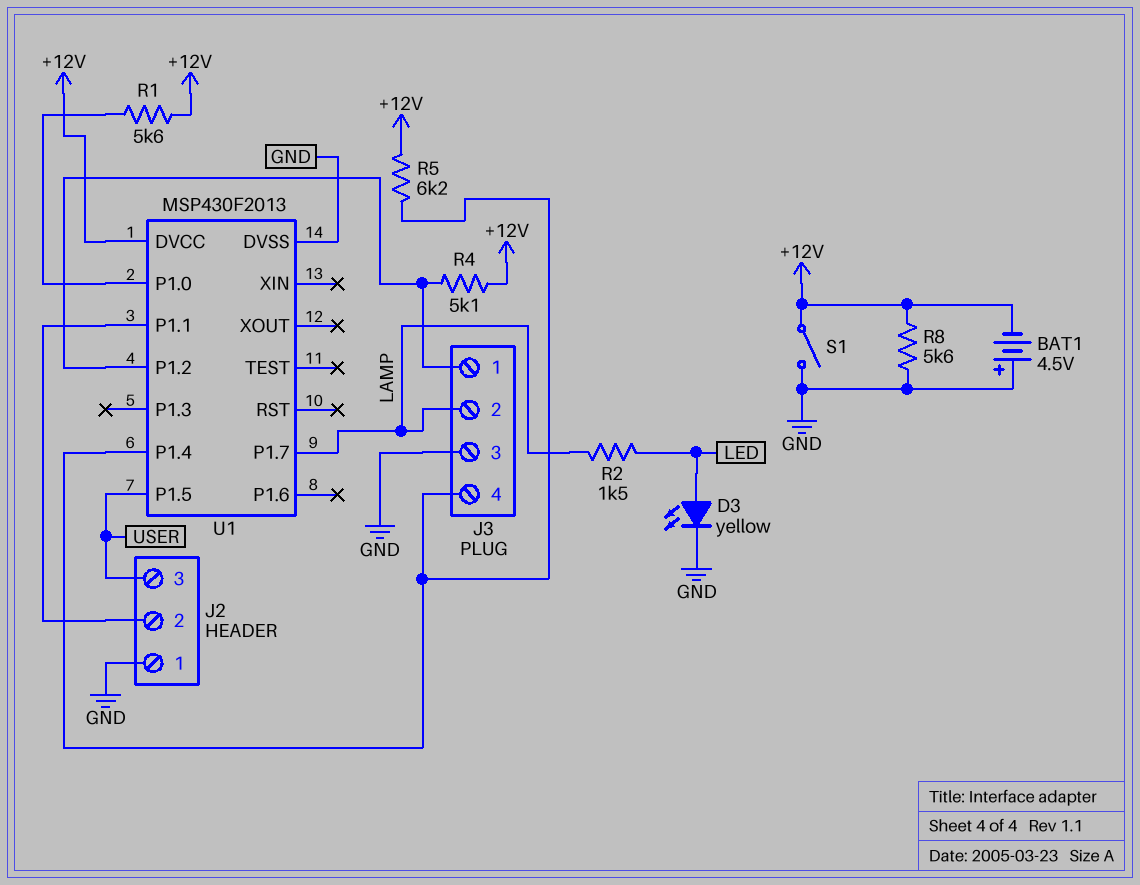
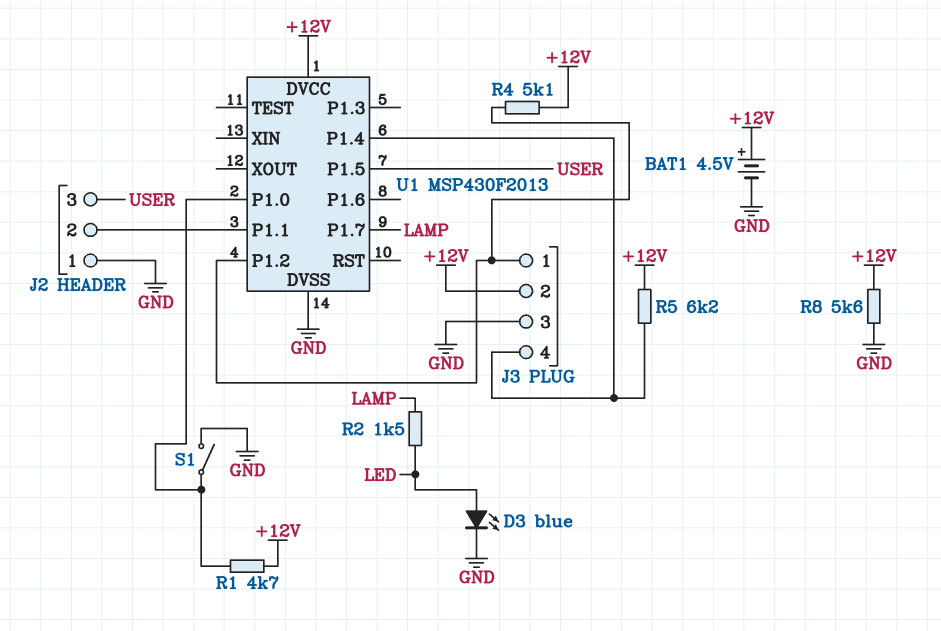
BAT1: 4.5V (plus GND, minus +12V) -> 4.5V (plus +12V, minus GND)
D3: LED yellow (A LED, K GND) -> LED blue (A LED, K GND)
J3 pin 2: LAMP -> +12V
R1: 5.6k (+12V, U1/P1.0) -> 4.7k (+12V, U1/P1.0)
S1: switch (+12V, GND) -> switch (GND, U1/P1.0)

